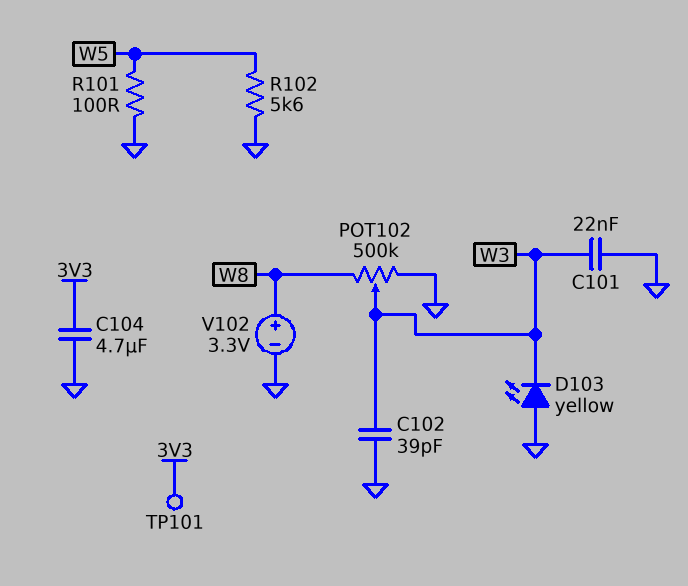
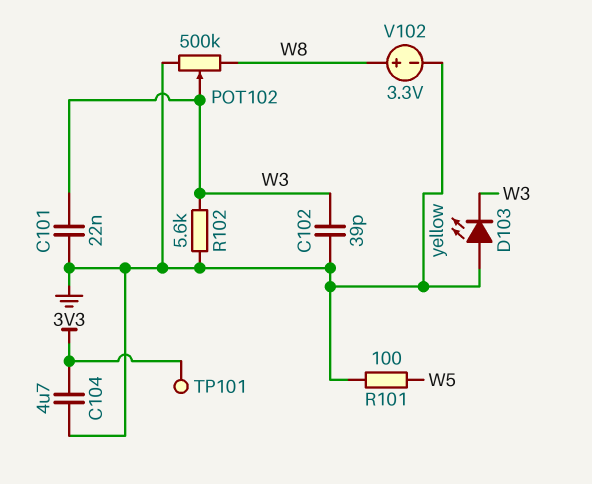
R102: 5.6k (GND, W5) -> 5.6k (GND, W3)

